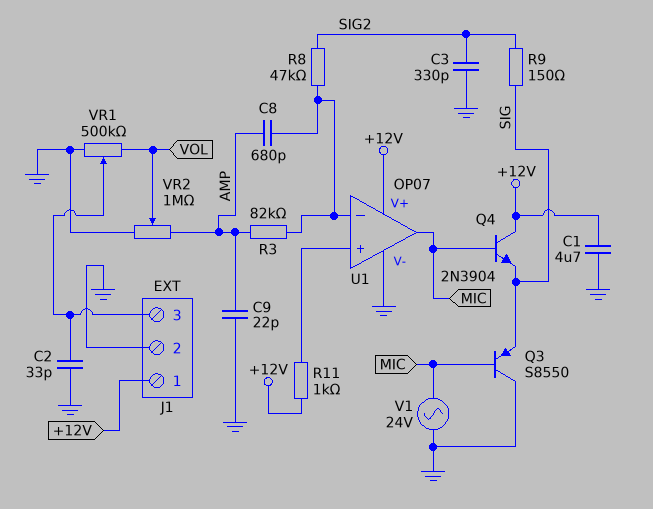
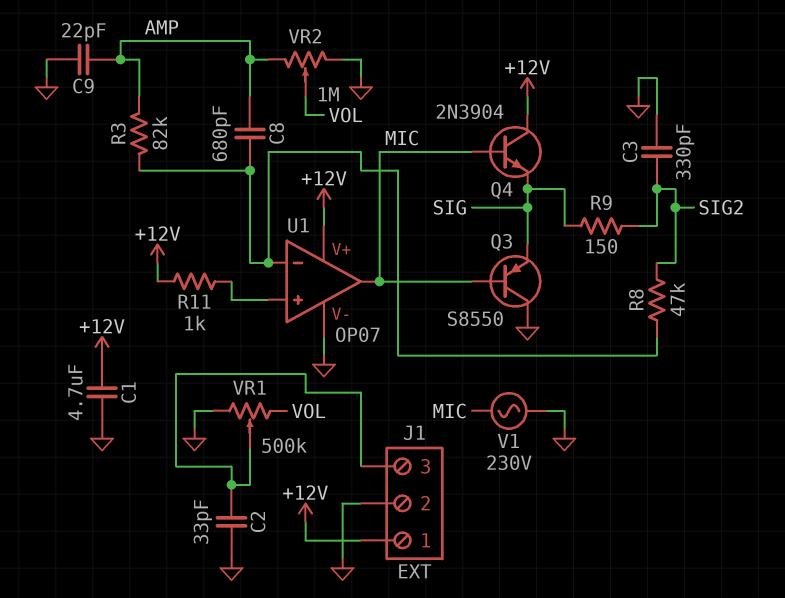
V1: AC 24V (GND, MIC) -> AC 230V (GND, MIC)

